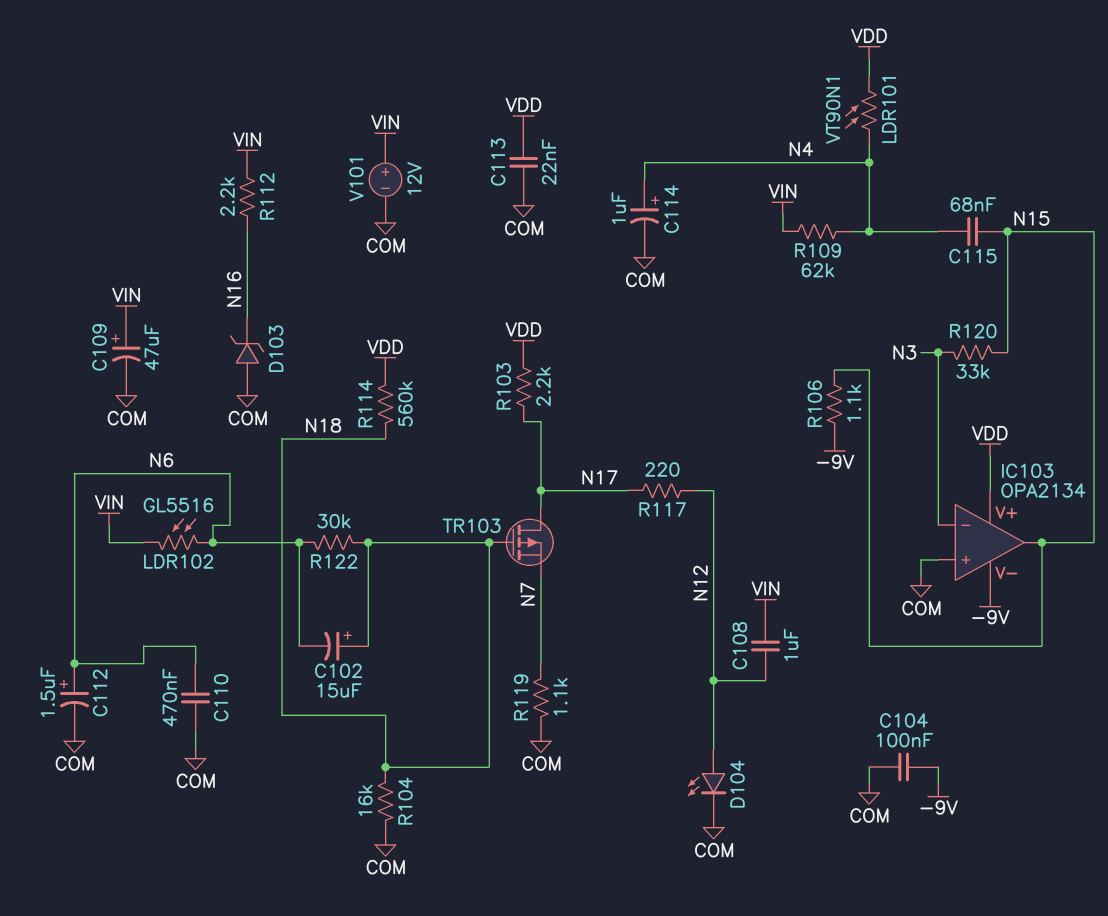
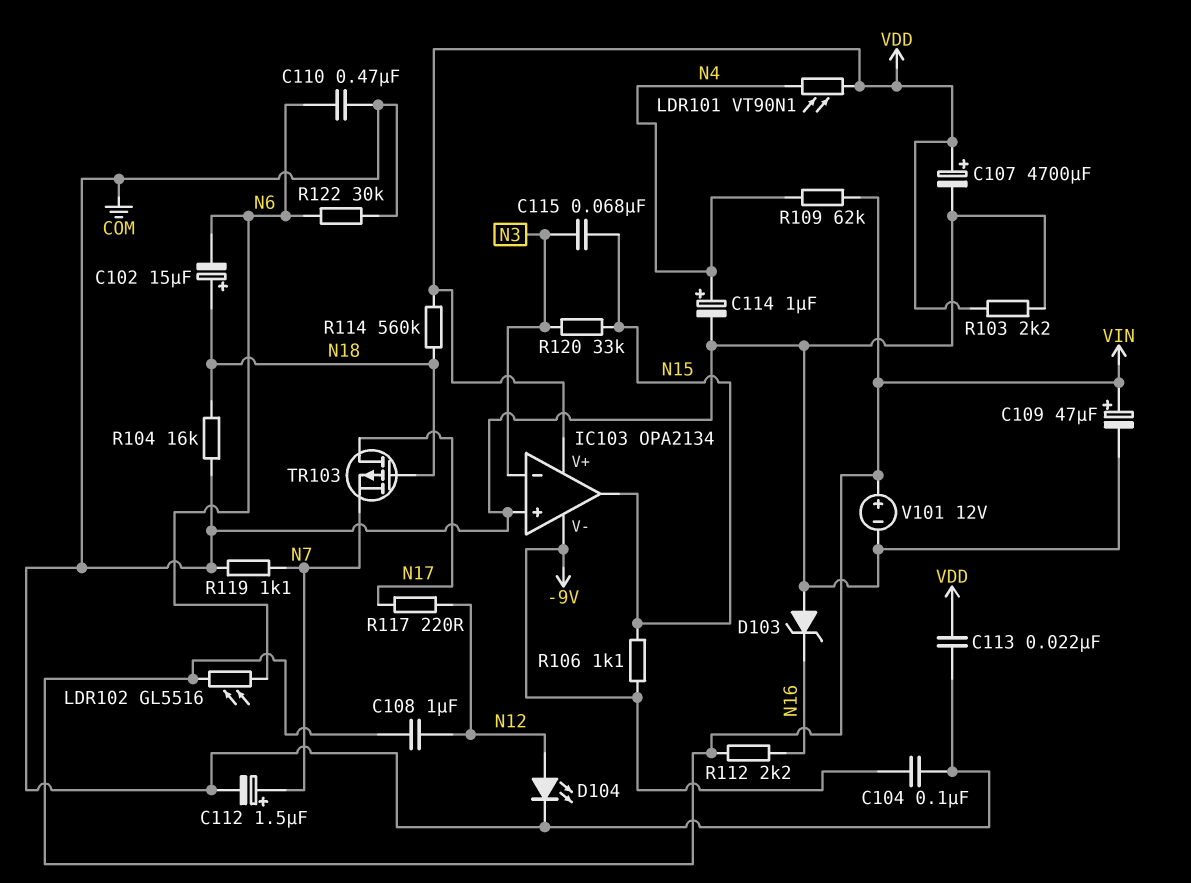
C107: none -> 4700uF (plus VDD, minus COM)
C112: 1.5uF (plus N6, minus COM) -> 1.5uF (plus N7, minus COM)
C115: 68nF (N4, N15) -> 68nF (N3, N15)
R103: 2.2k (N17, VDD) -> 2.2k (COM, VDD)
R122: 30k (N6, N18) -> 30k (COM, N6)

